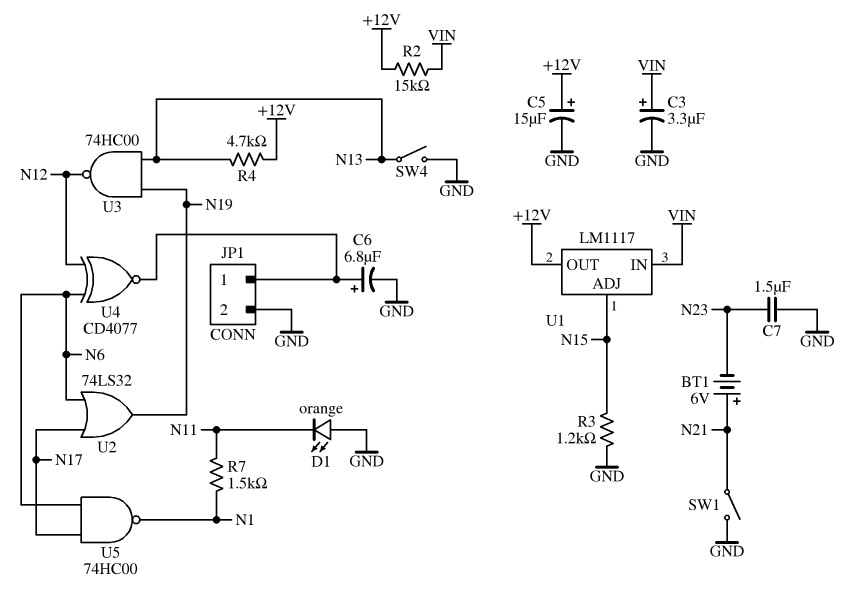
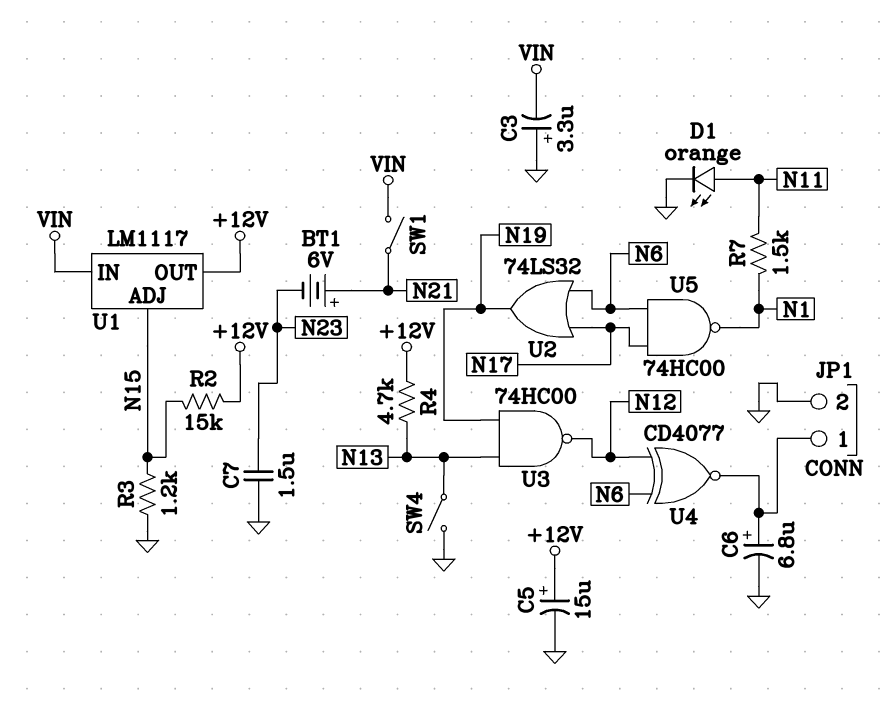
C3: 3.3uF (plus VIN, minus GND) -> 3.3uF (plus GND, minus VIN)
D1: LED orange (A GND, K N11) -> LED orange (A N11, K GND)
R2: 15k (+12V, VIN) -> 15k (+12V, N15)
SW1: switch (GND, N21) -> switch (N21, VIN)

